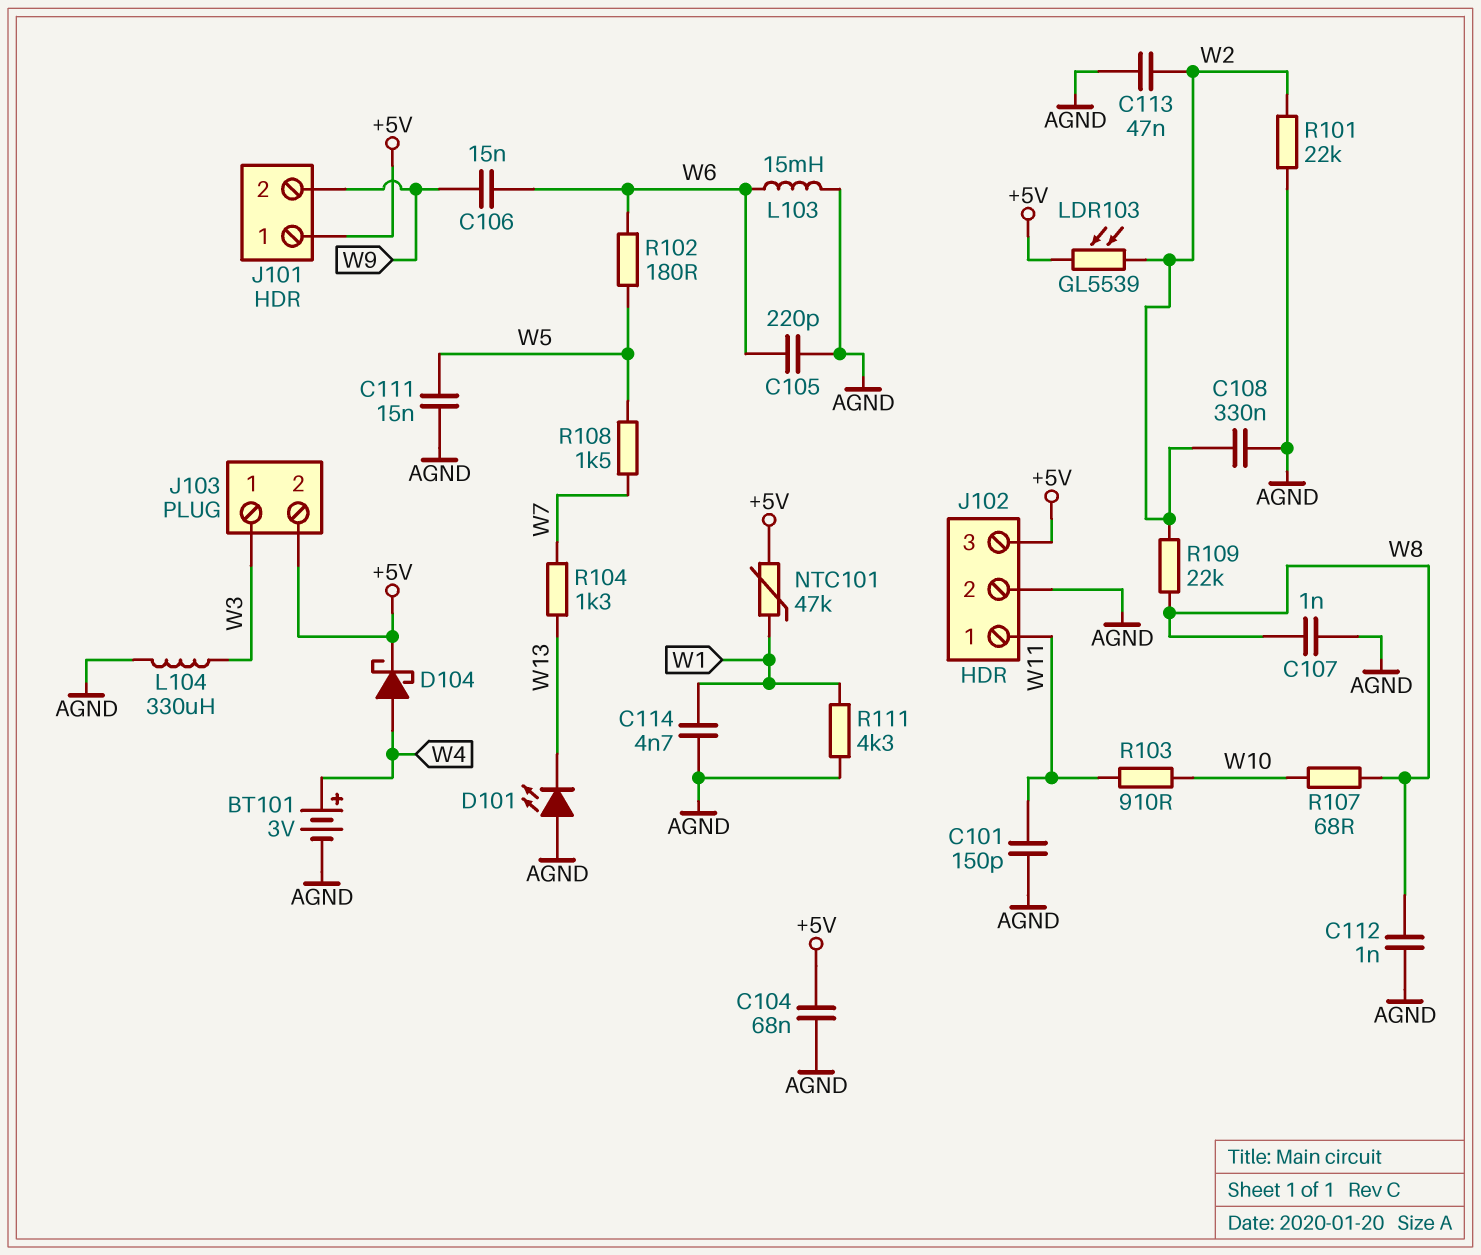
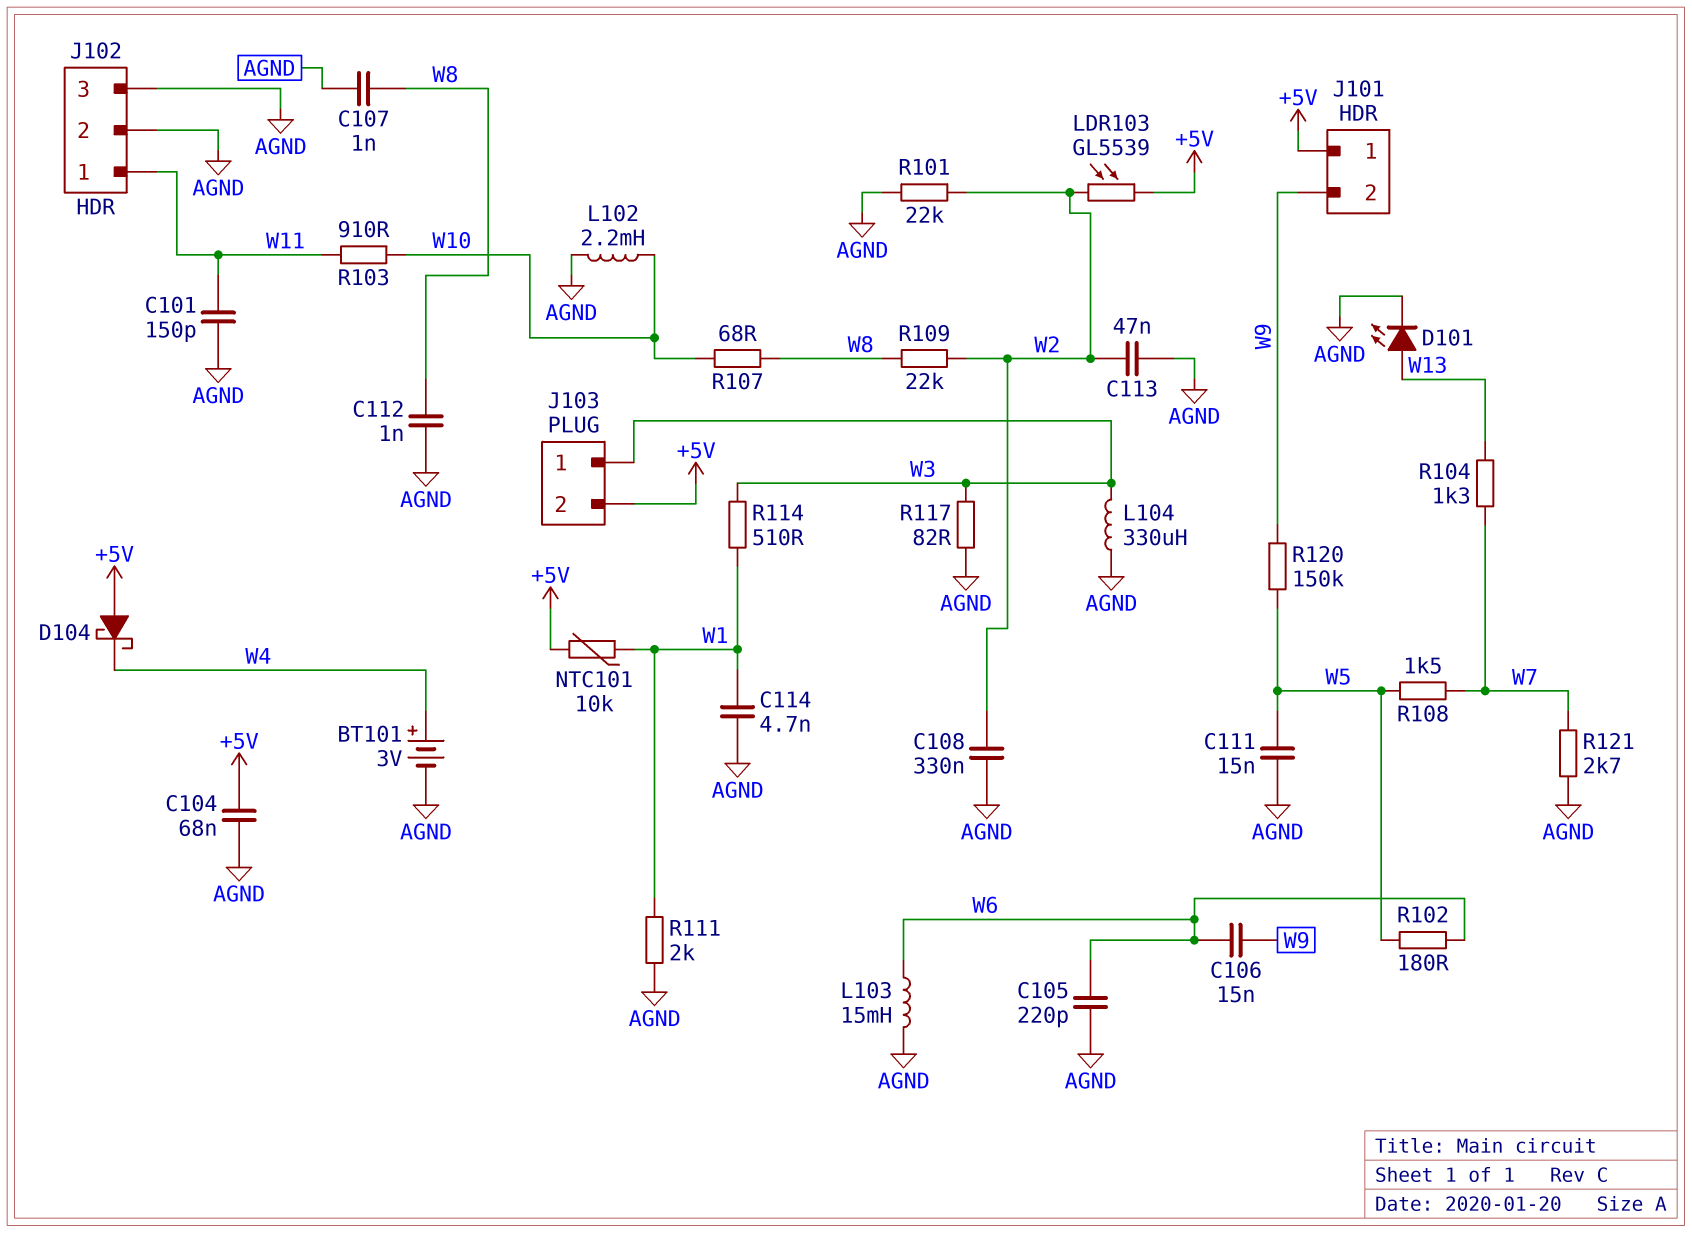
D101: LED (A AGND, K W13) -> LED (A W13, K AGND)
D104: schottky (A W4, K +5V) -> schottky (A +5V, K W4)
J102 pin 3: +5V -> AGND
L102: none -> 2.2mH (AGND, W10)
NTC101: 47k (+5V, W1) -> 10k (+5V, W1)
R111: 4.3k (AGND, W1) -> 2k (AGND, W1)
R114: none -> 510 (W1, W3)
R117: none -> 82 (AGND, W3)
R120: none -> 150k (W5, W9)
R121: none -> 2.7k (AGND, W7)

